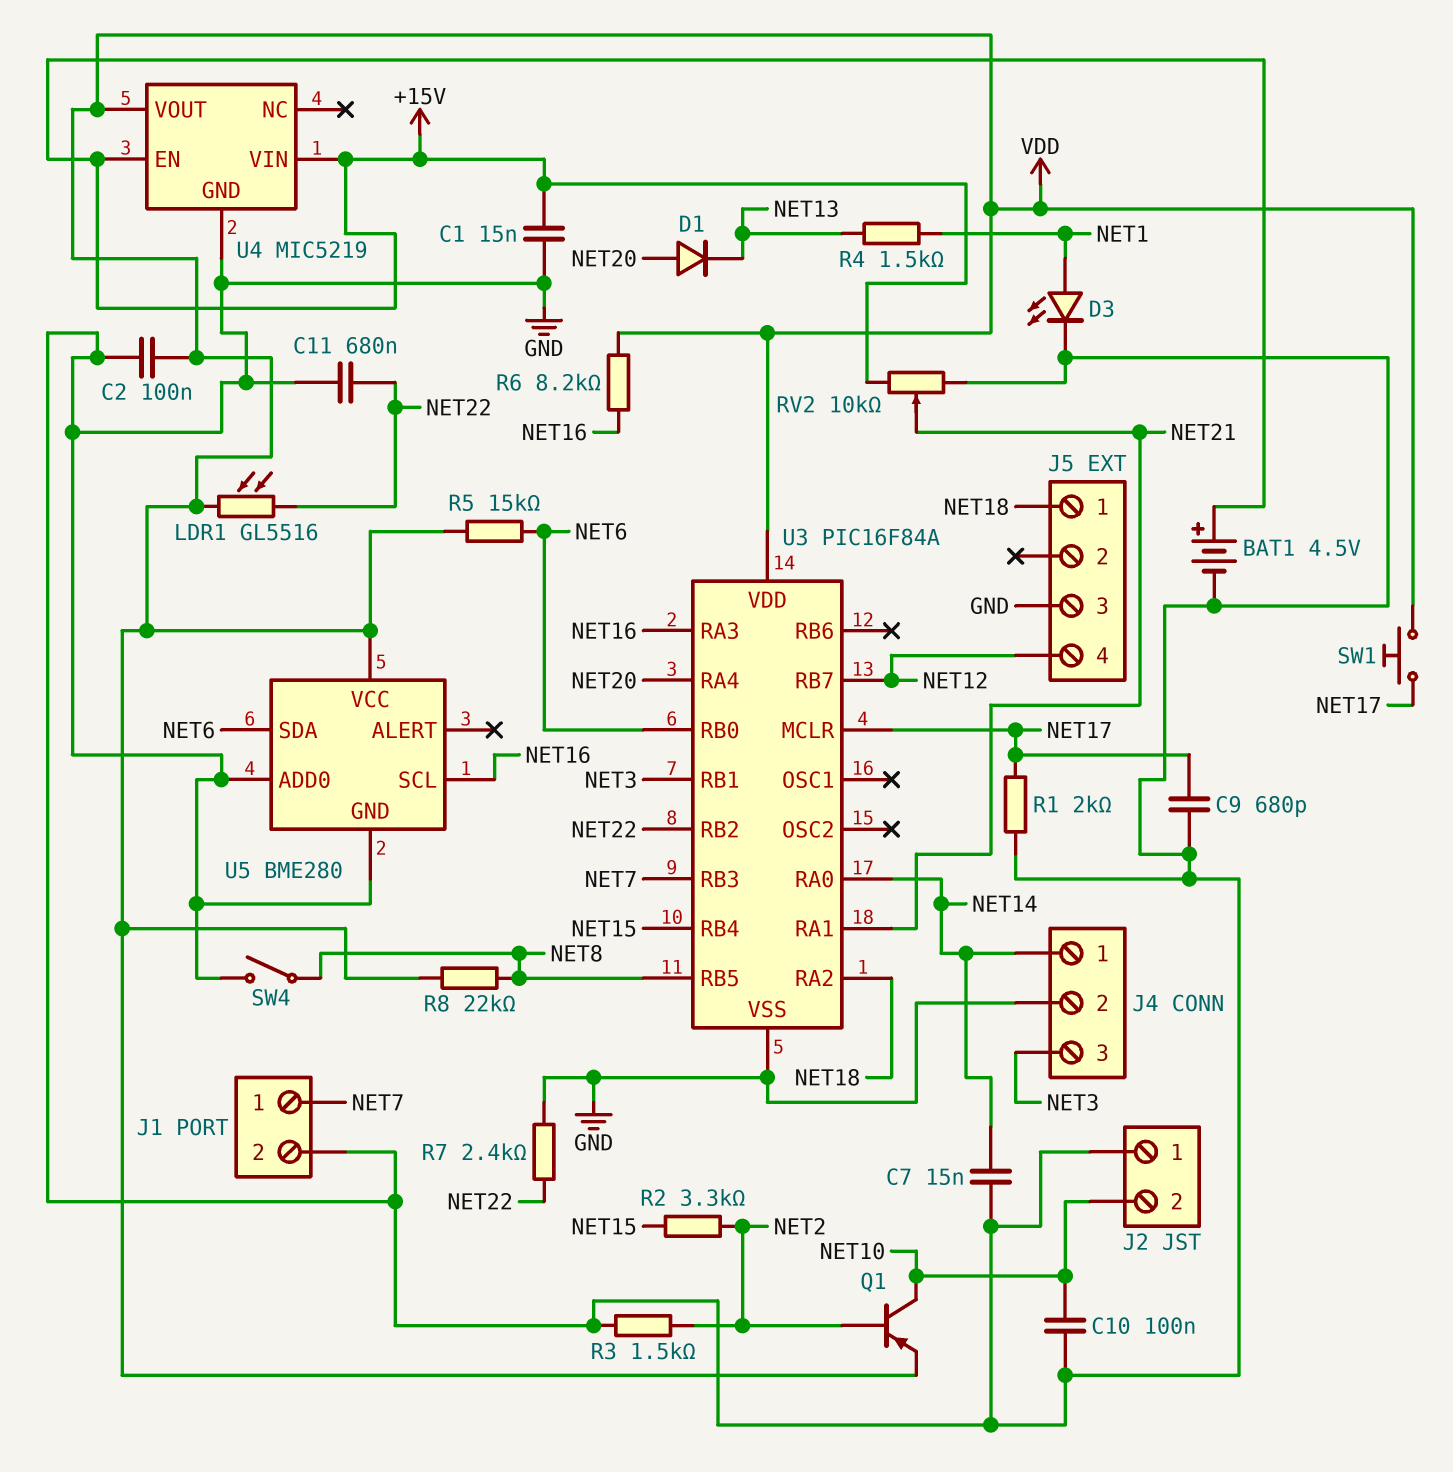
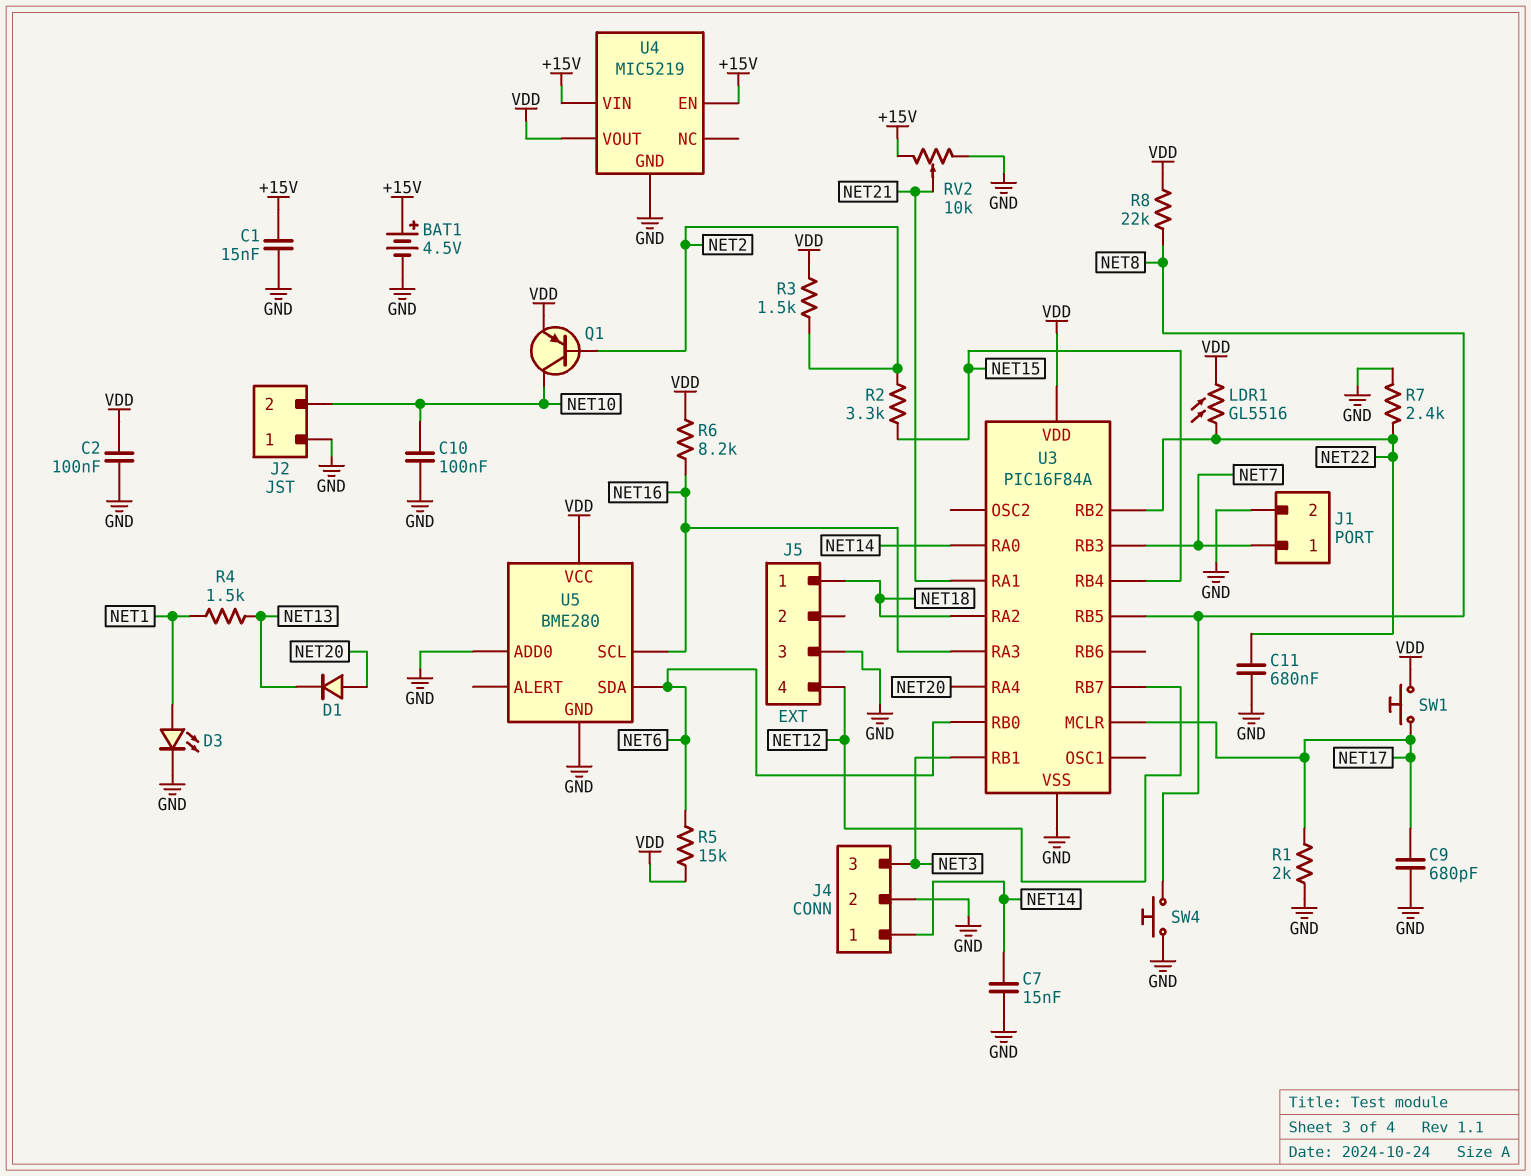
R3: 1.5k (GND, NET2) -> 1.5k (NET2, VDD)
SW4: switch (GND, NET8) -> button (GND, NET8)

